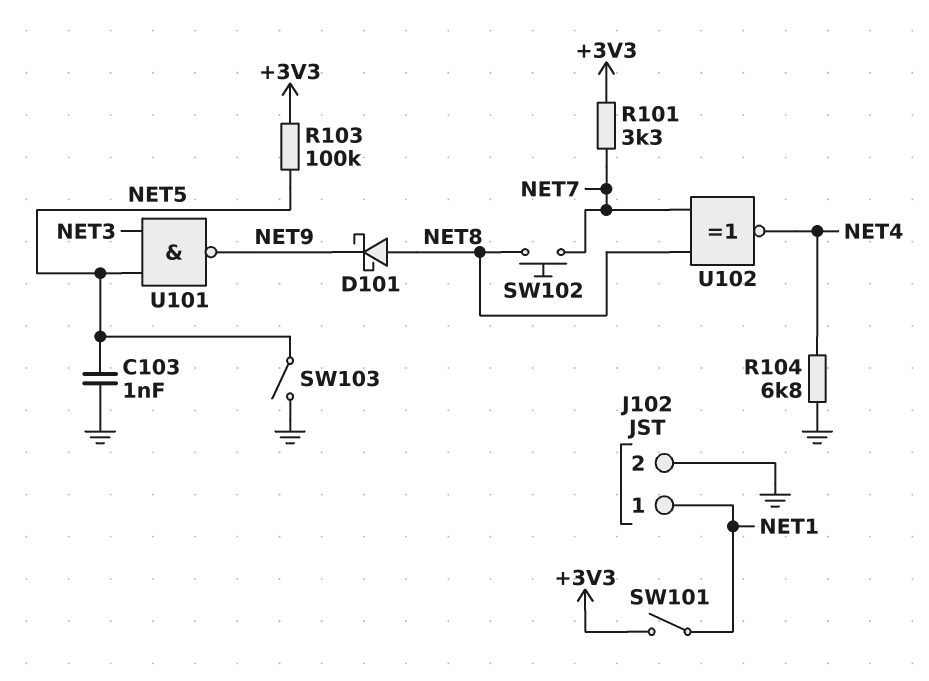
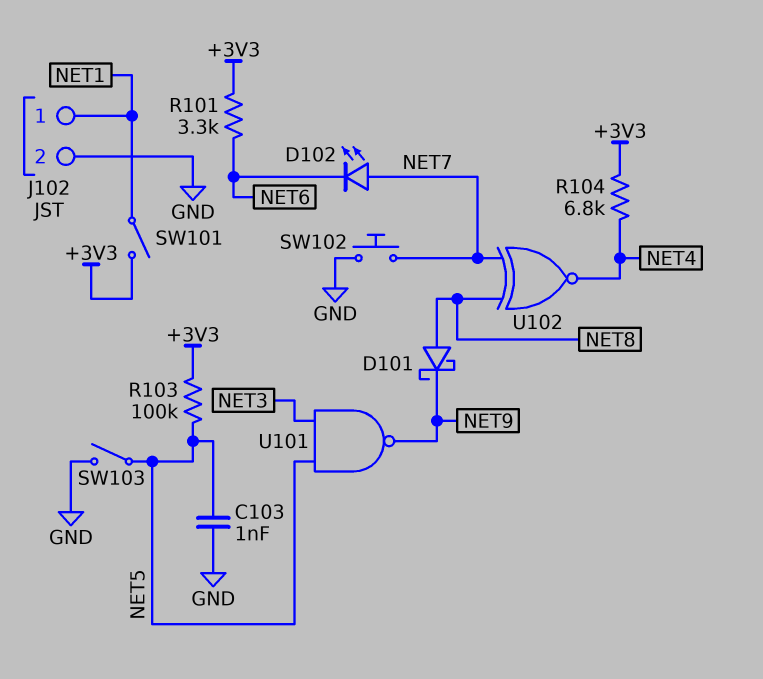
D102: none -> LED (A NET7, K NET6)
R101: 3.3k (+3V3, NET7) -> 3.3k (+3V3, NET6)
R104: 6.8k (GND, NET4) -> 6.8k (+3V3, NET4)
SW102: button (NET7, NET8) -> button (GND, NET7)

